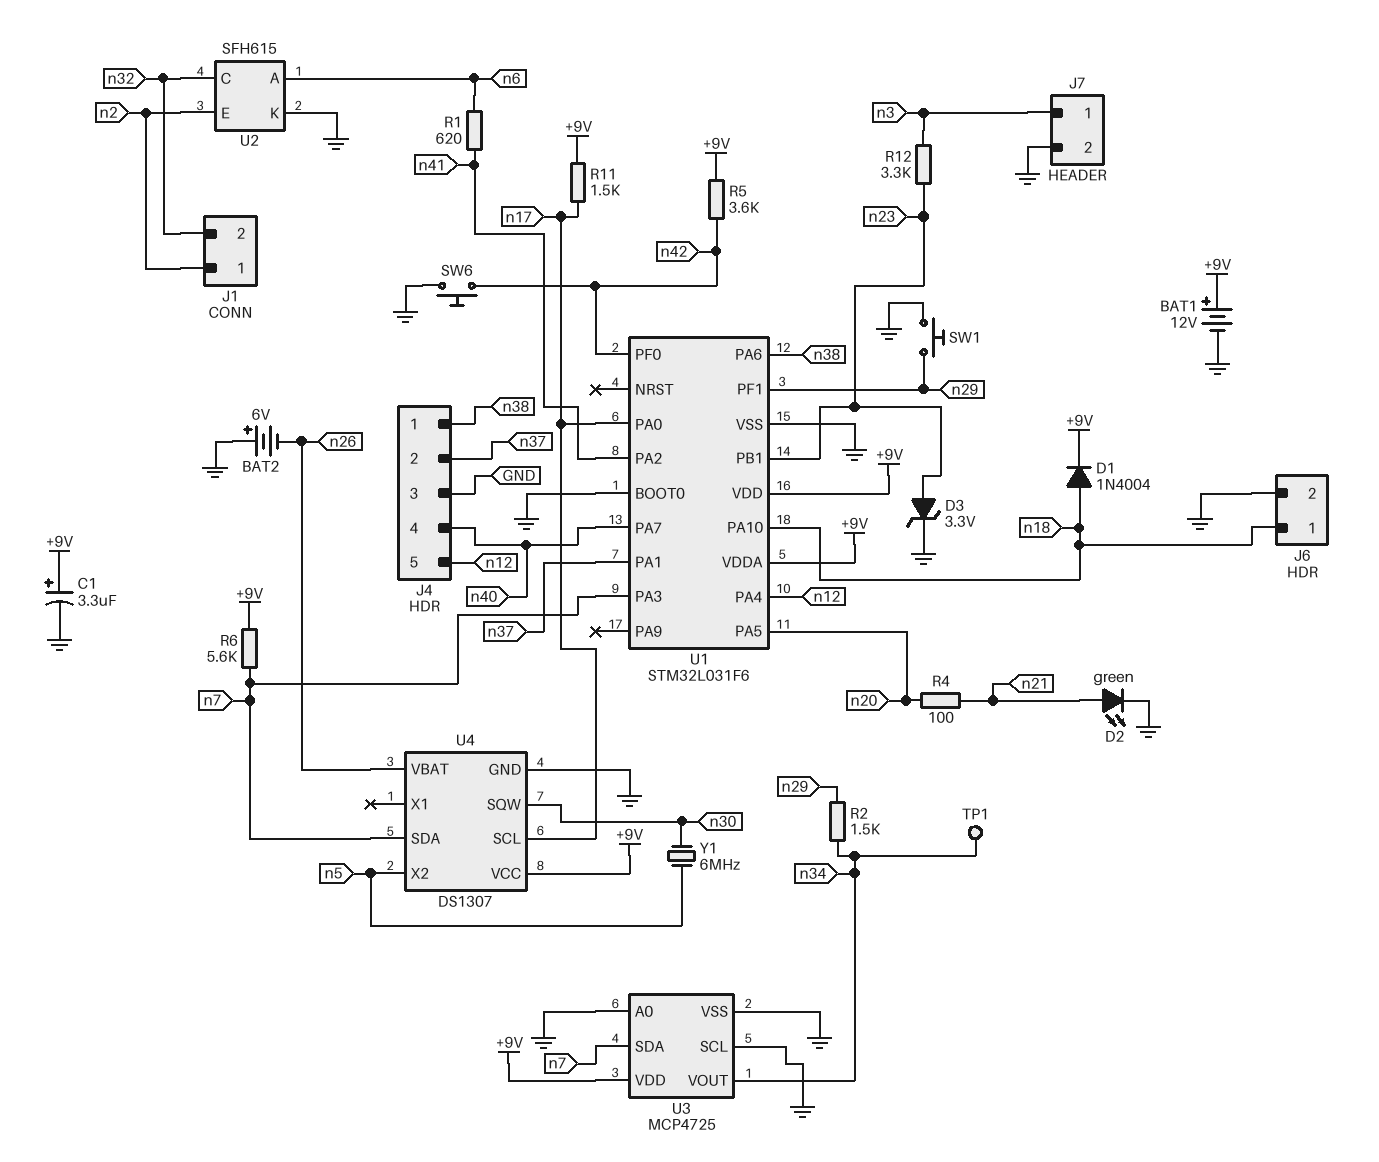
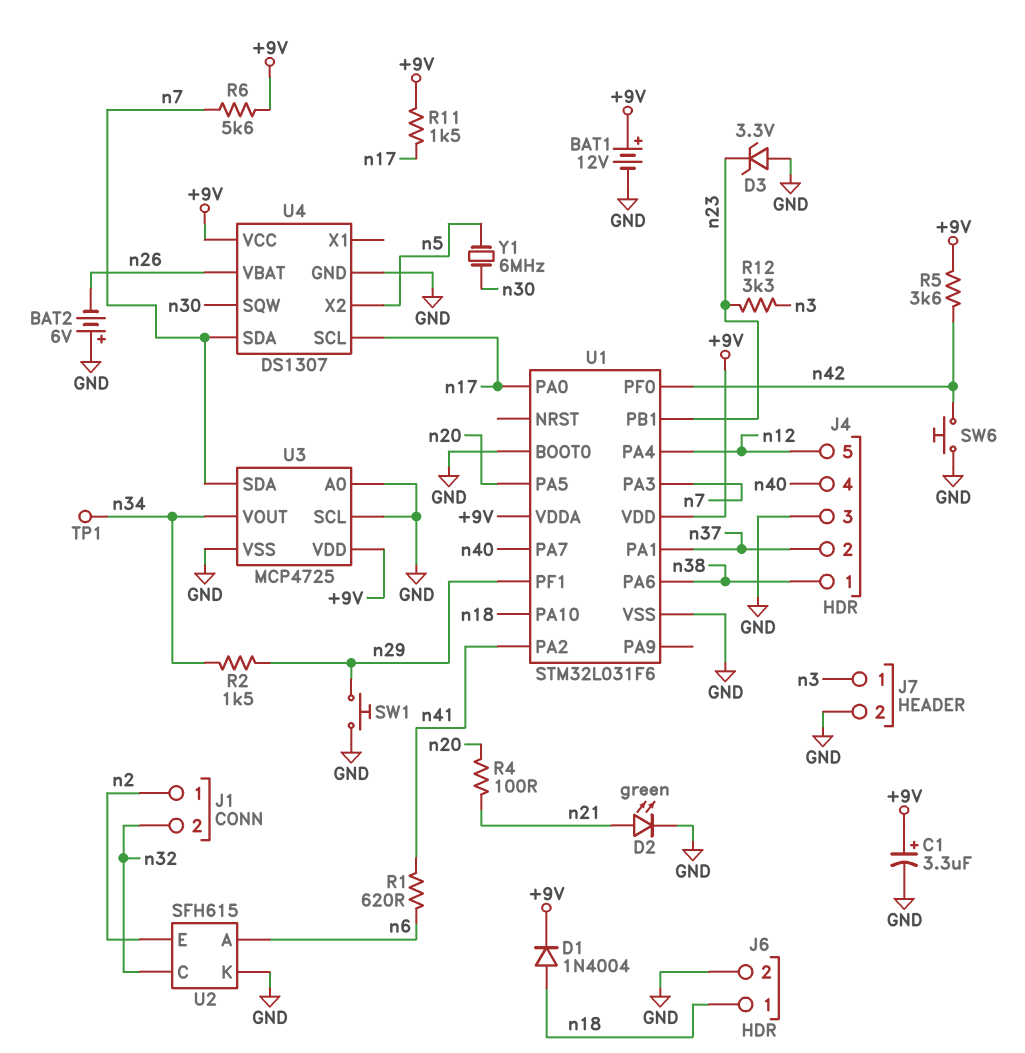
D3: zener 3.3V (A n23, K GND) -> zener 3.3V (A GND, K n23)

